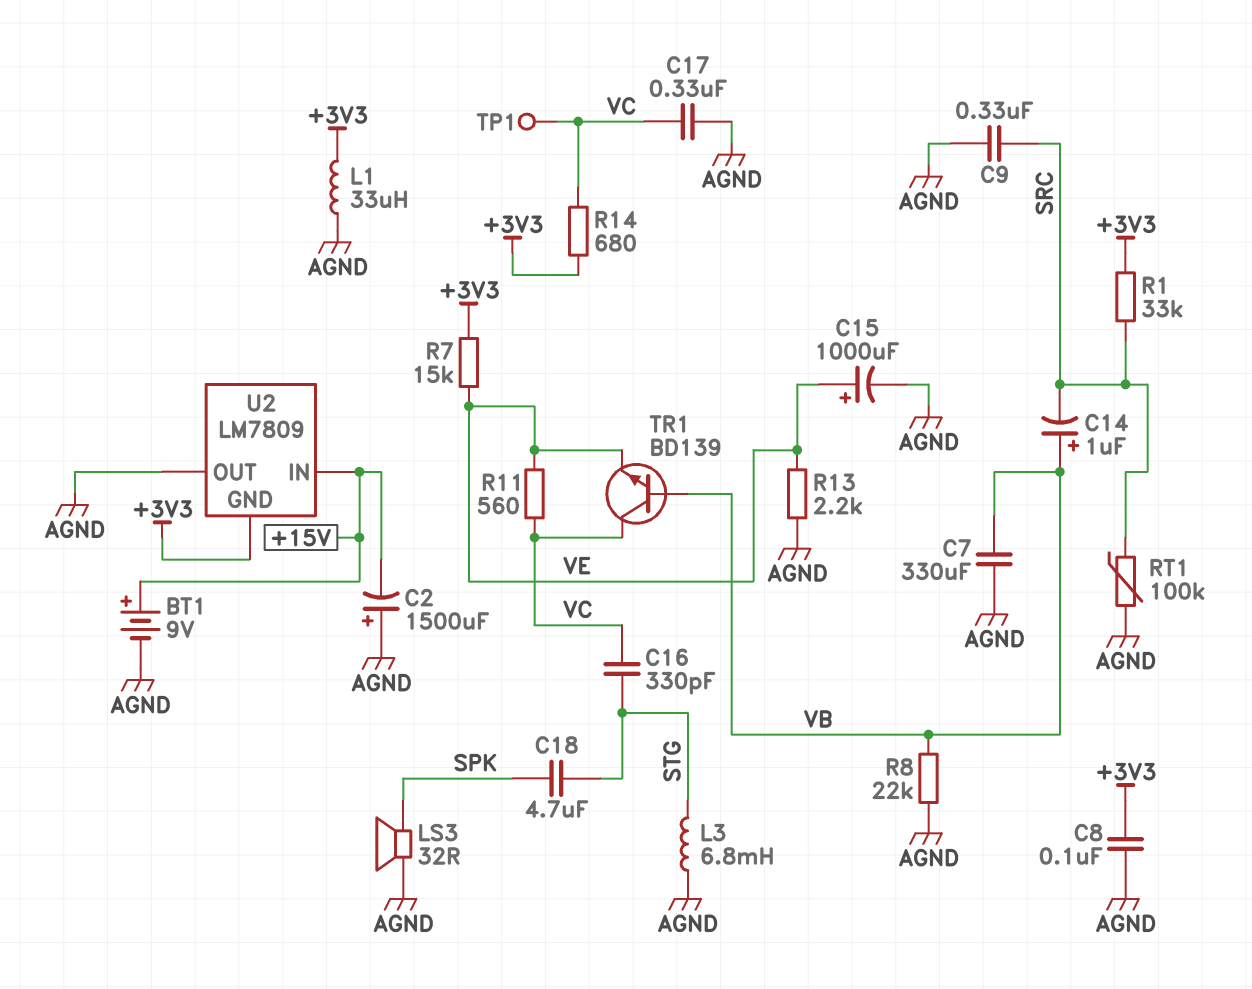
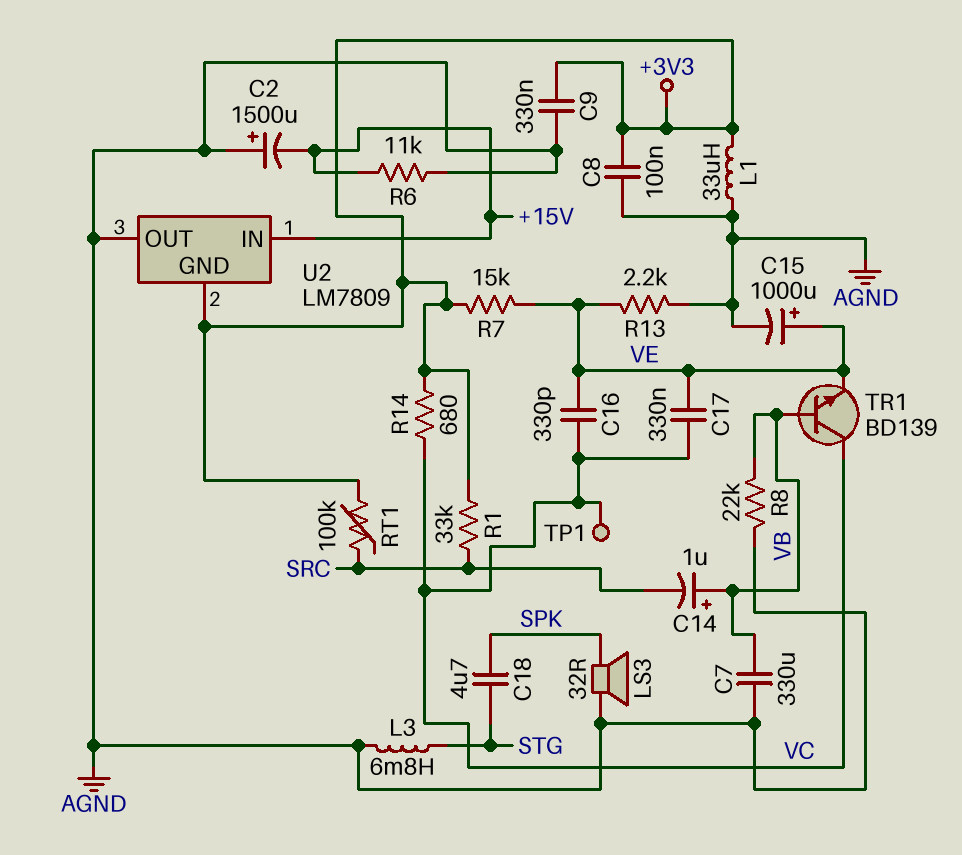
BT1: 9V (plus +15V, minus AGND) -> none
C9: 330nF (AGND, SRC) -> 330nF (+3V3, AGND)
C16: 330pF (STG, VC) -> 330pF (VC, VE)
C17: 330nF (AGND, VC) -> 330nF (VC, VE)
R6: none -> 11k (+15V, AGND)
R11: 560 (VC, VE) -> none
RT1: 100k (AGND, SRC) -> 100k (+3V3, SRC)

